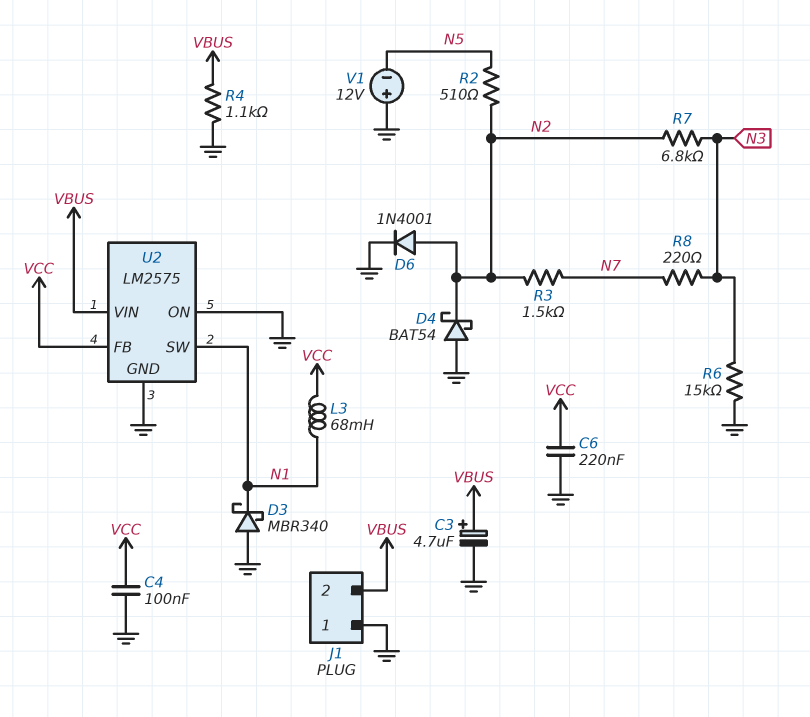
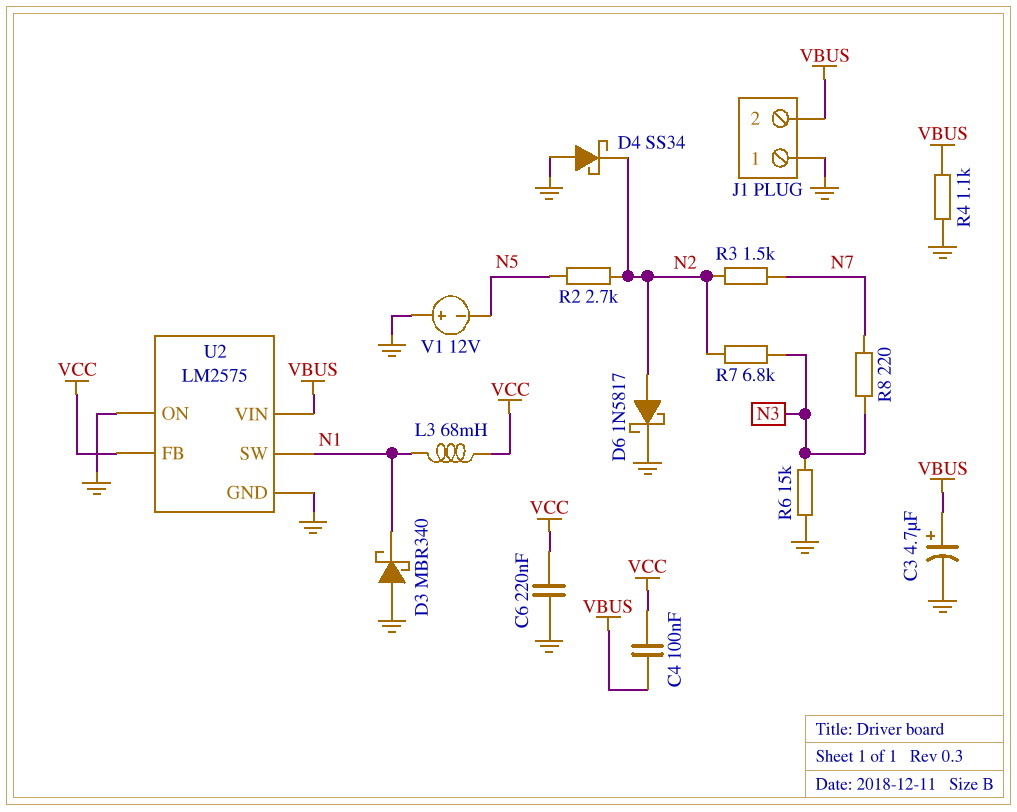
C4: 100nF (GND, VCC) -> 100nF (VBUS, VCC)
D4: schottky BAT54 (A GND, K N2) -> schottky SS34 (A GND, K N2)
D6: diode 1N4001 (A N2, K GND) -> schottky 1N5817 (A N2, K GND)
R2: 510 (N2, N5) -> 2.7k (N2, N5)

